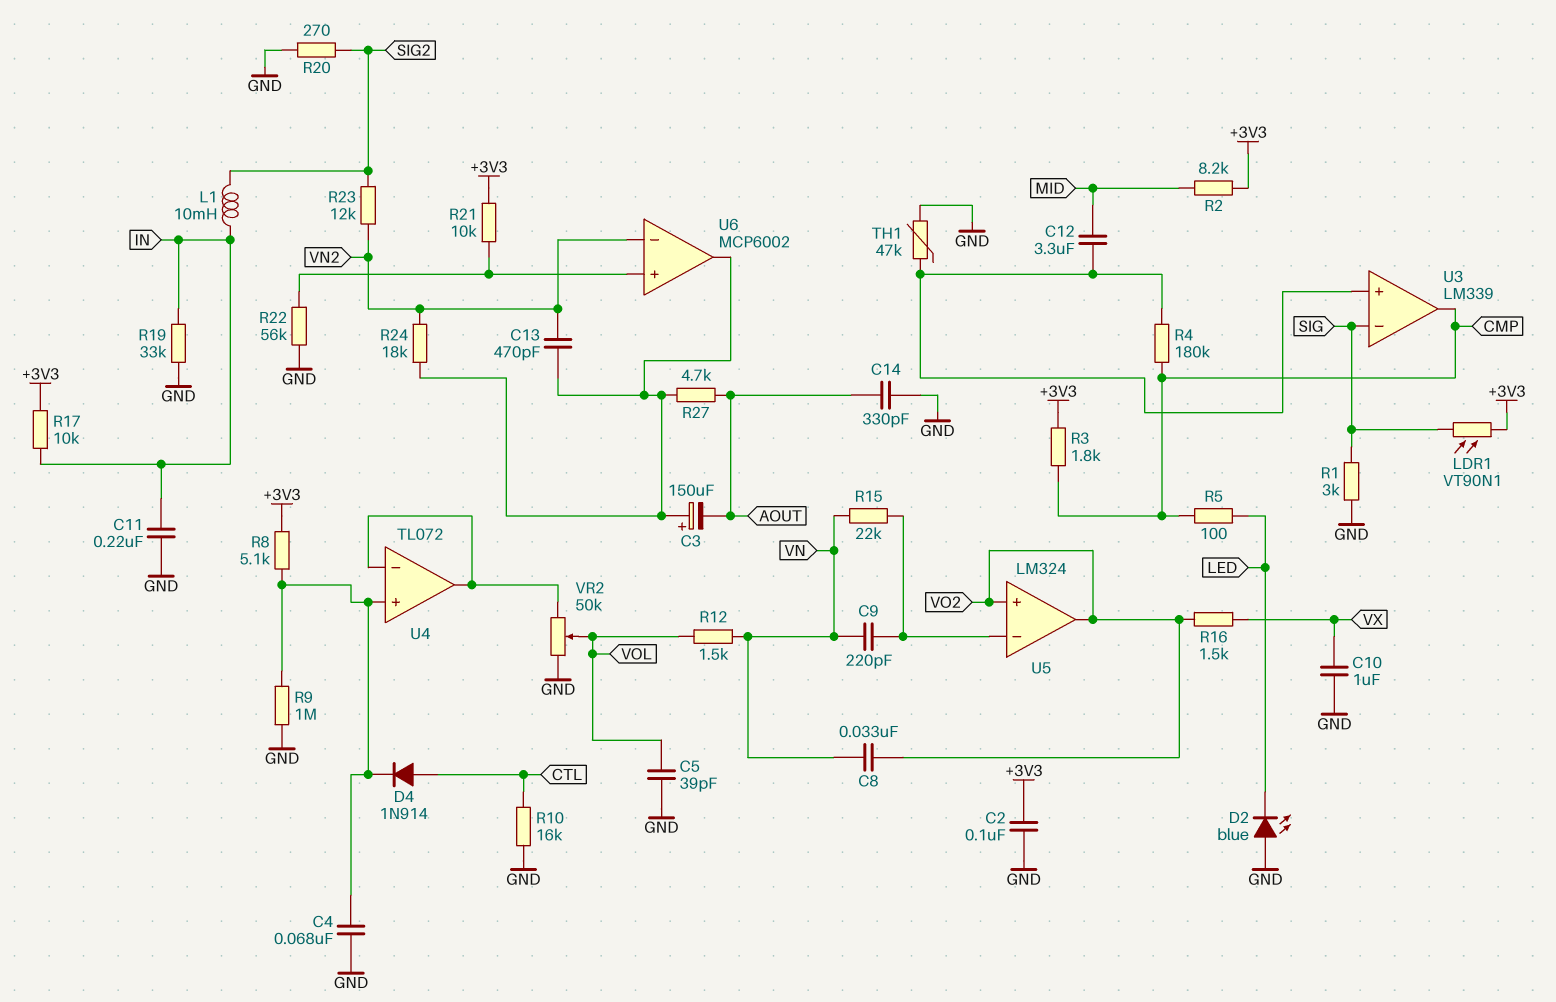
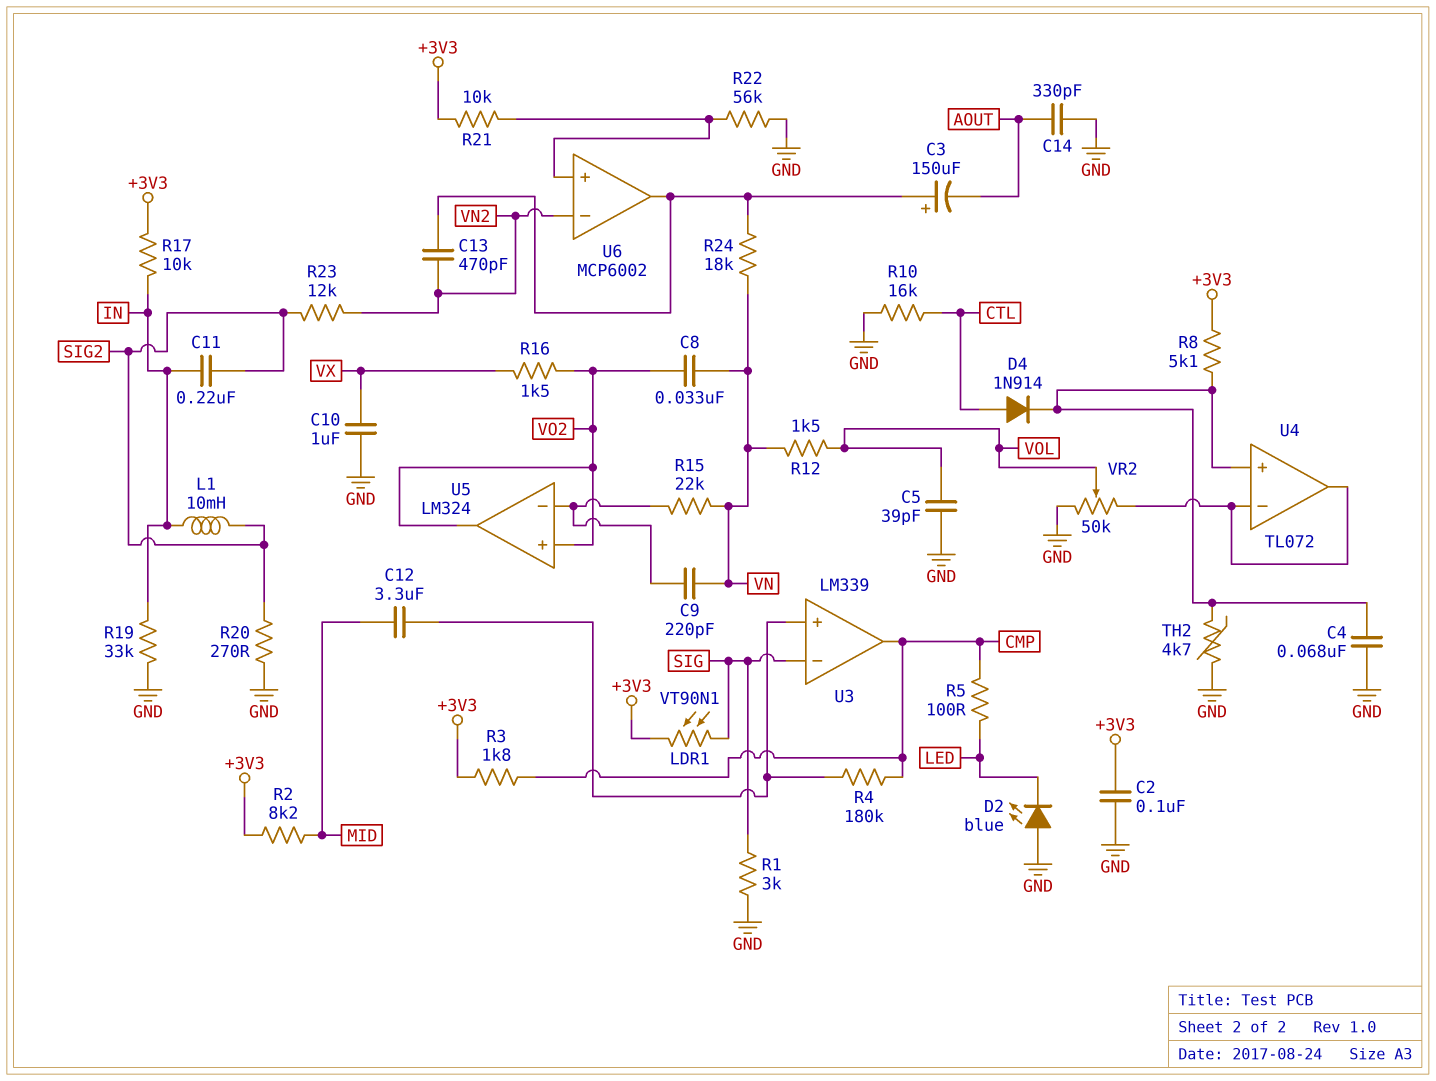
C11: 220nF (GND, IN) -> 220nF (IN, SIG2)
R9: 1M (GND, U4/in+) -> none
R24: 18k (U6/out, VN2) -> 18k (U6/out, VN)
R27: 4.7k (AOUT, U6/out) -> none
TH1: 47k (GND, U3/in+) -> none
TH2: none -> 4.7k (GND, U4/in+)

